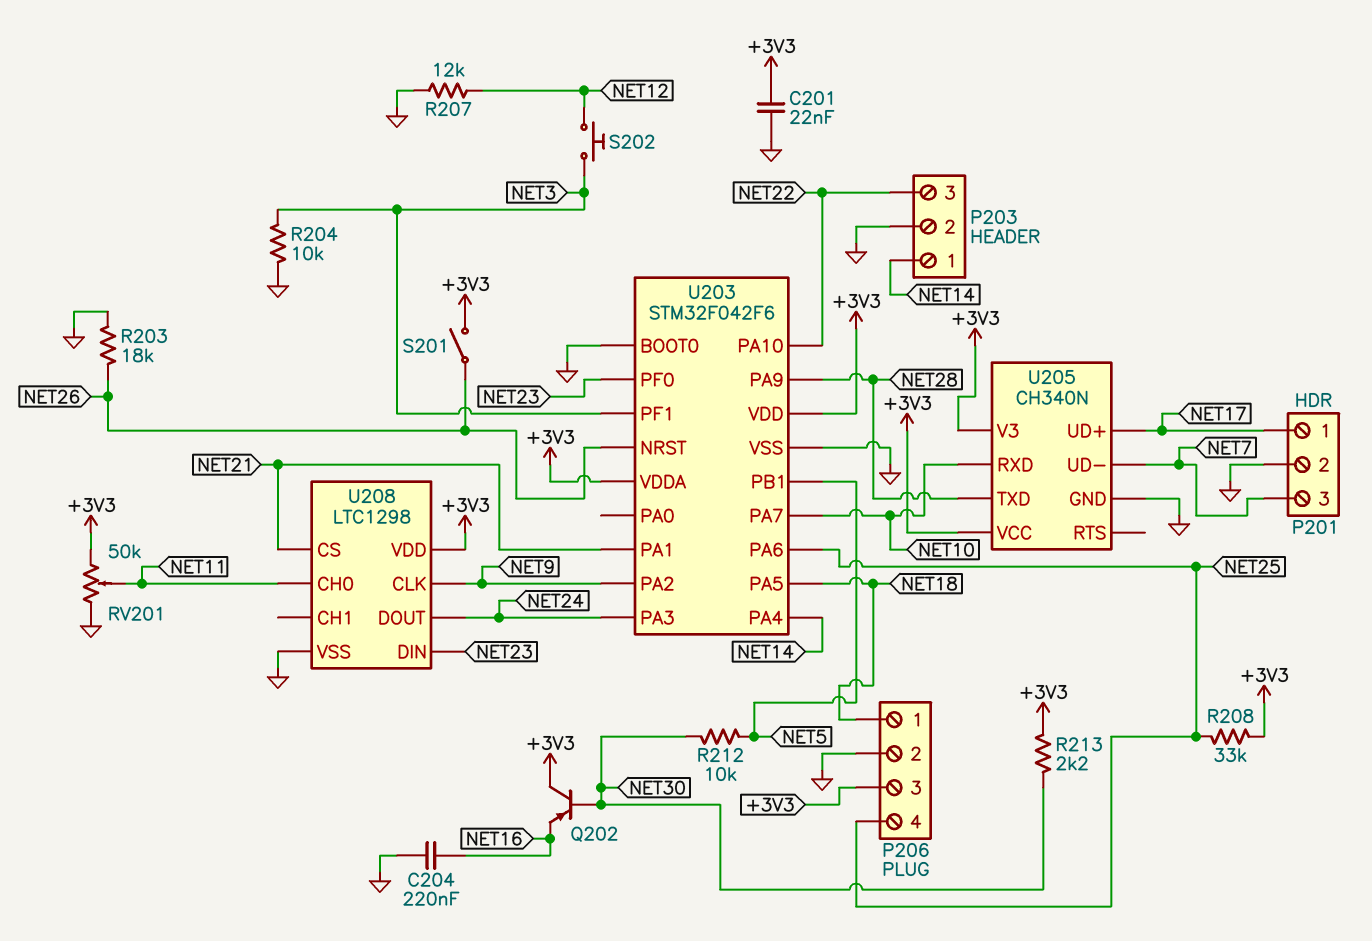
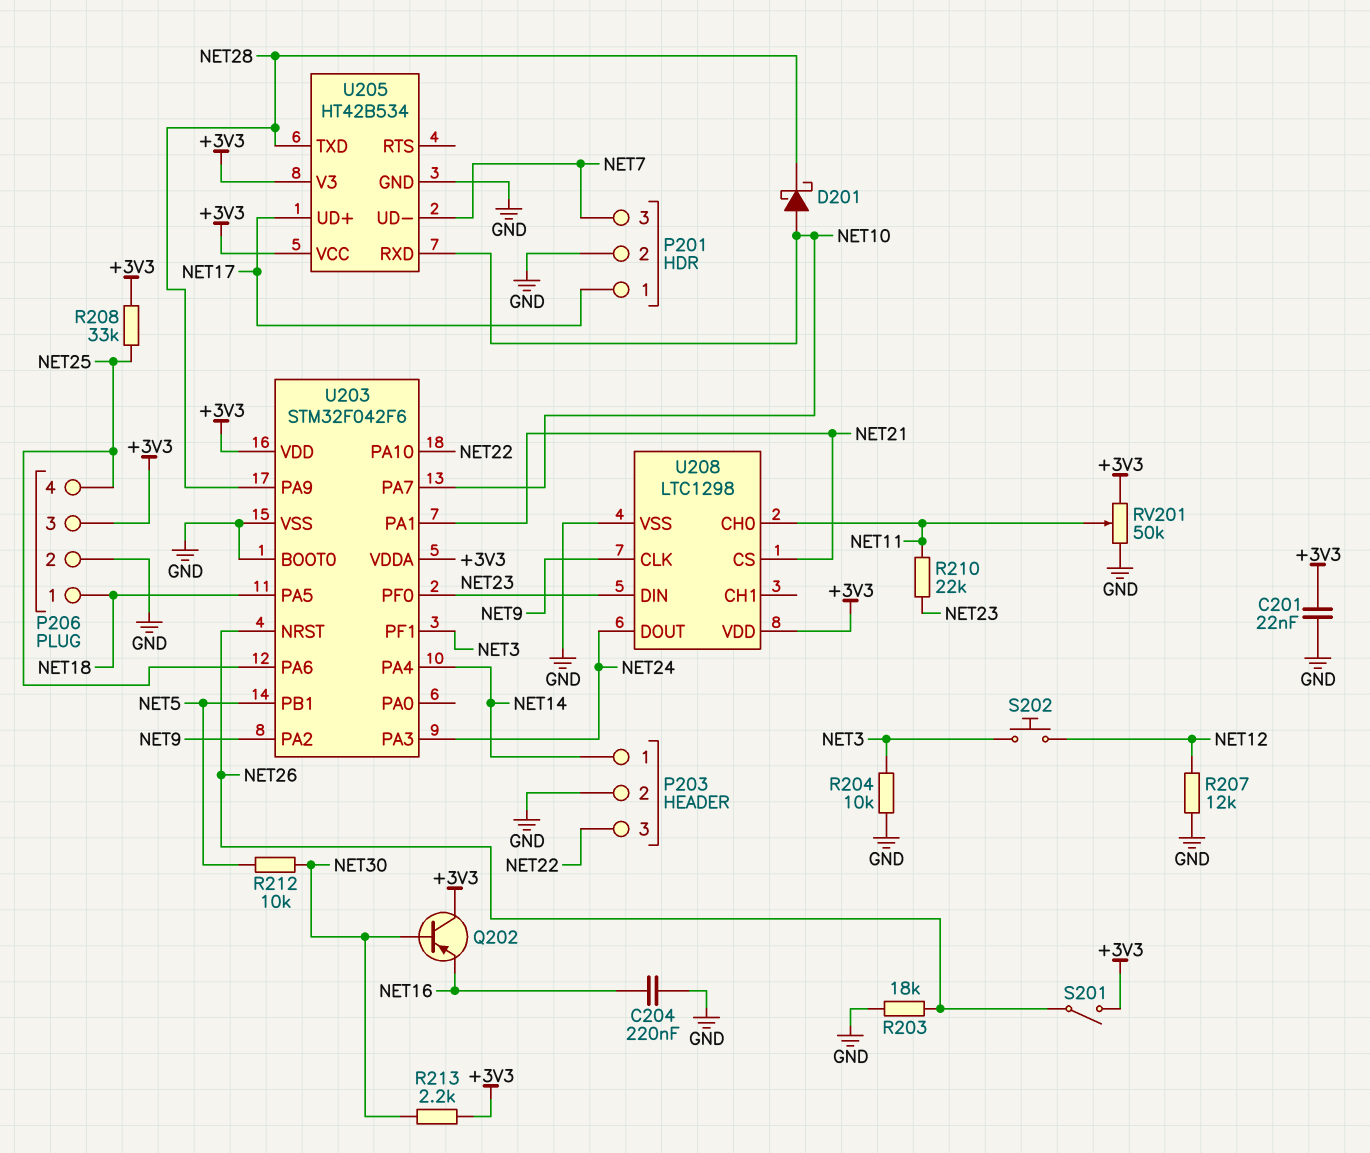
D201: none -> schottky (A NET10, K NET28)
R210: none -> 22k (NET11, NET23)
U205: CH340N -> HT42B534

